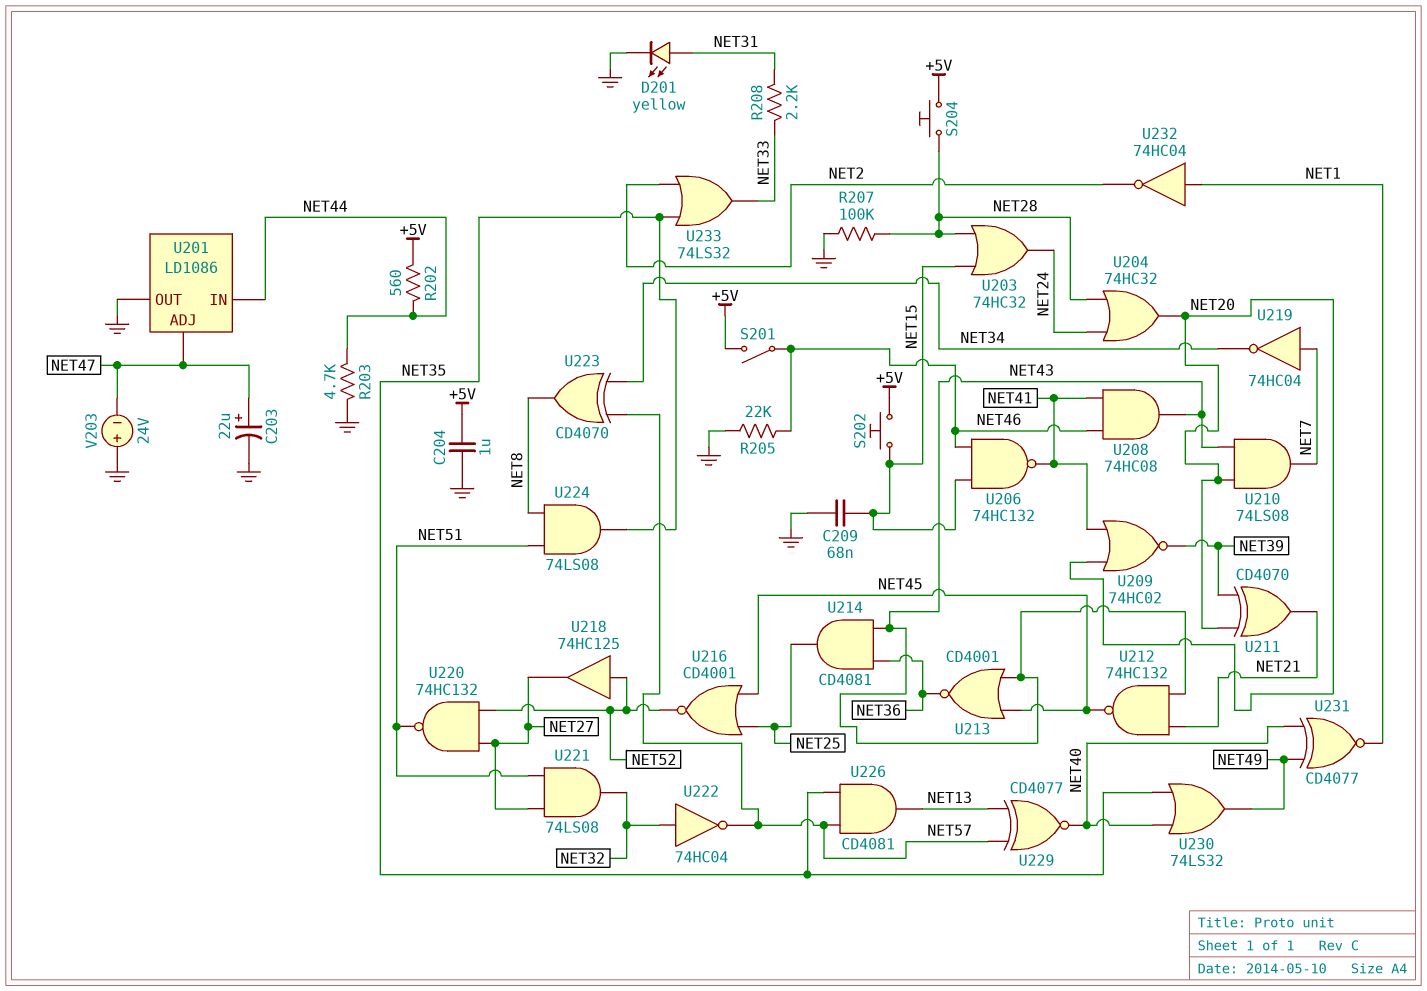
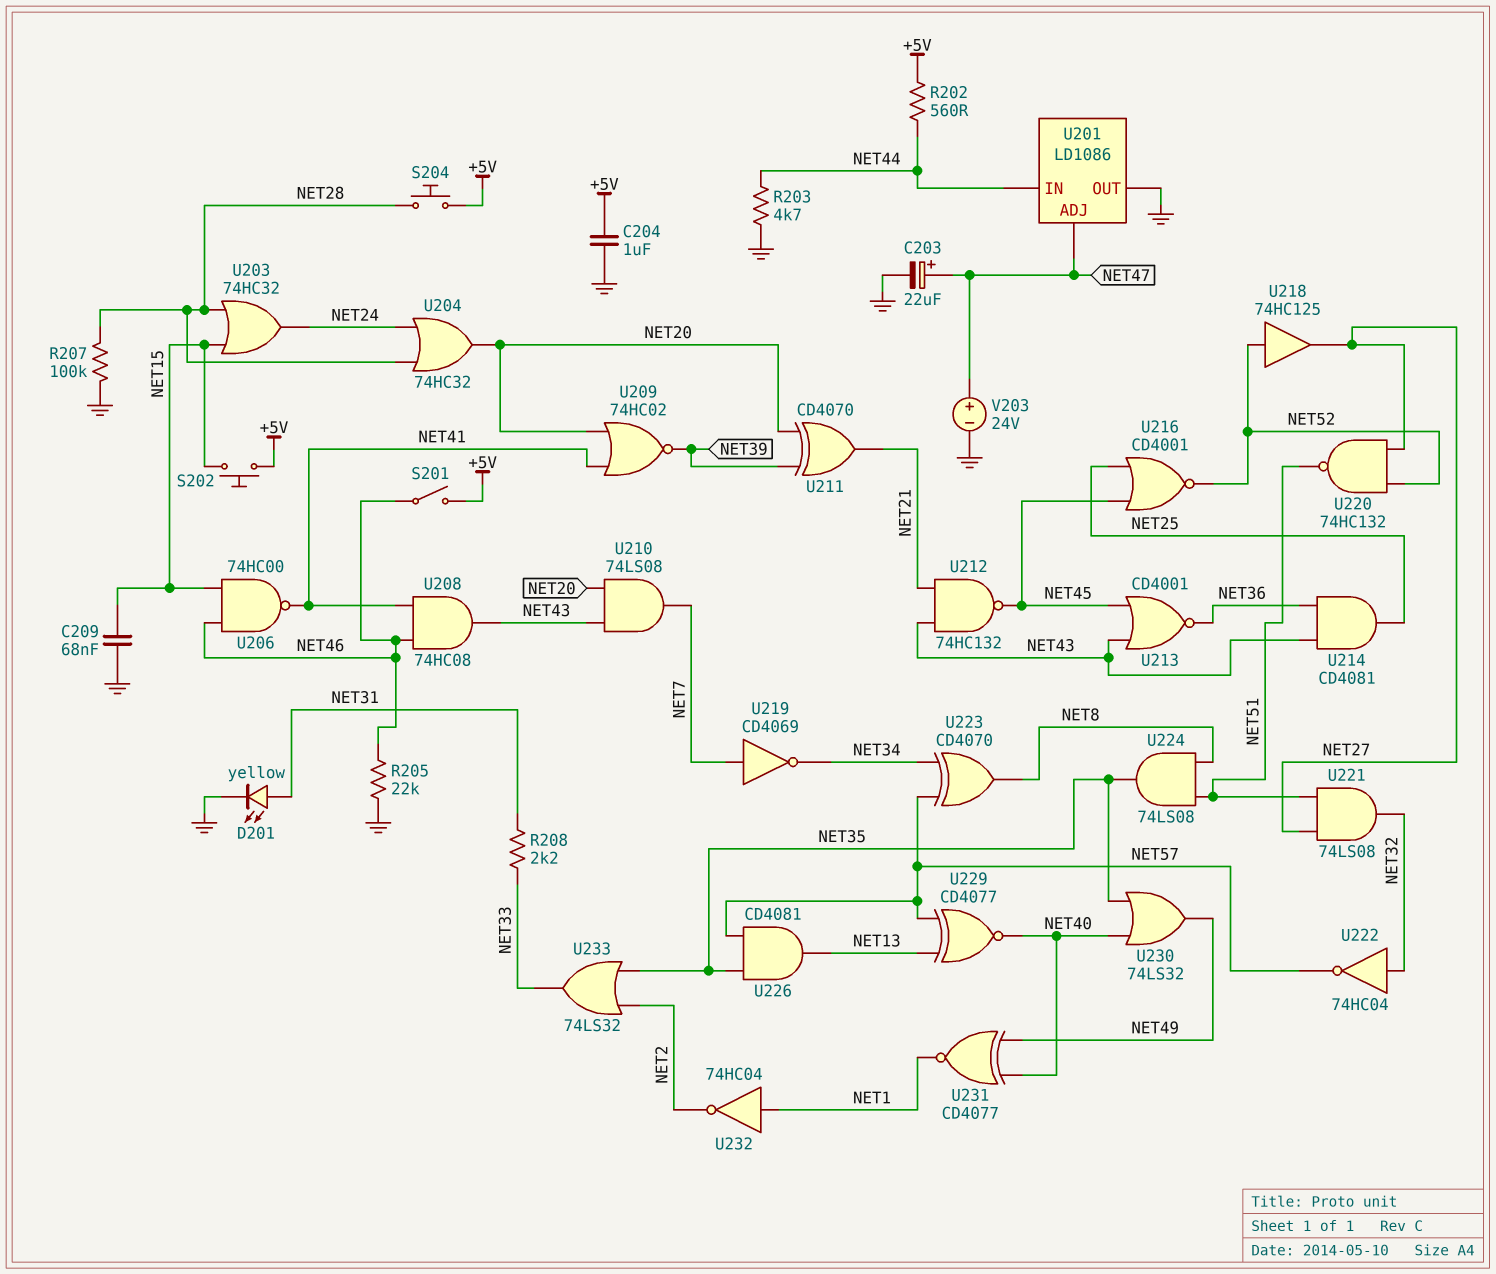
U206: NAND 74HC132 (in NET15, in NET46, out NET41) -> NAND 74HC00 (in NET15, in NET46, out NET41)
U219: NOT 74HC04 (in NET7, out NET34) -> NOT CD4069 (in NET7, out NET34)
V203: 24V (plus GND, minus NET47) -> 24V (plus NET47, minus GND)

